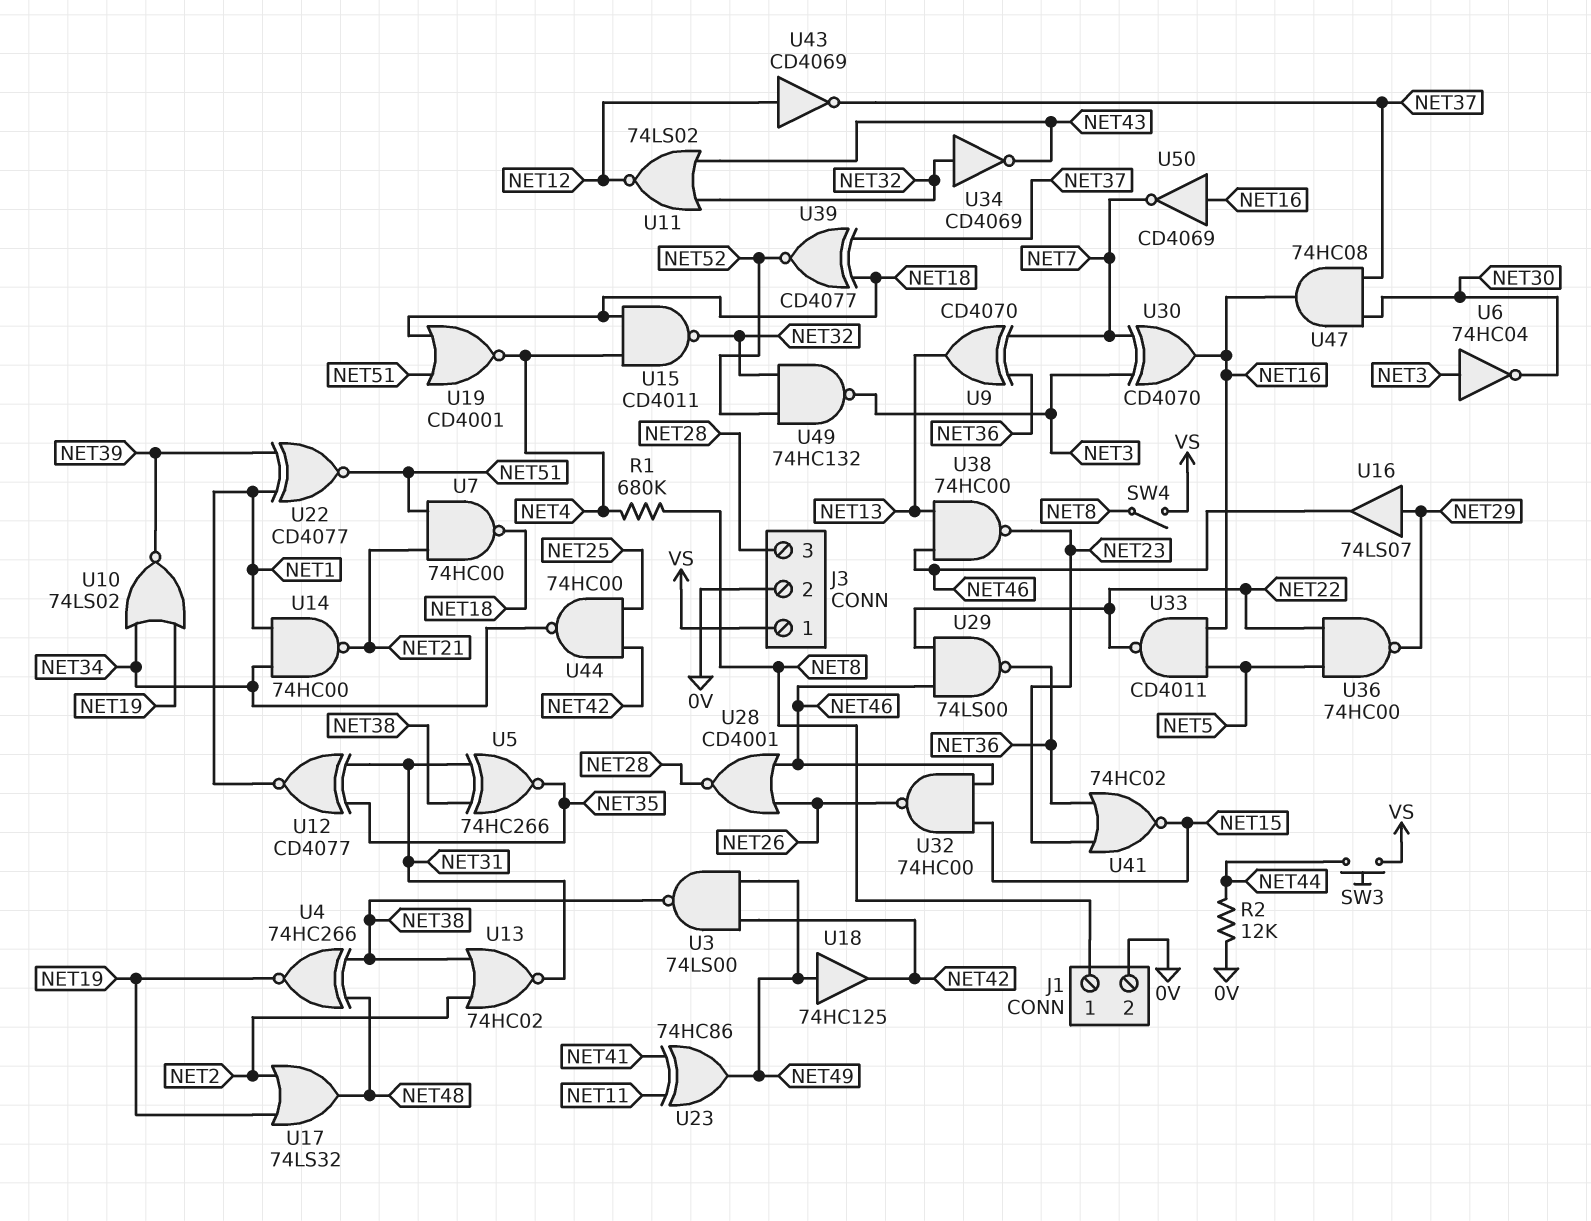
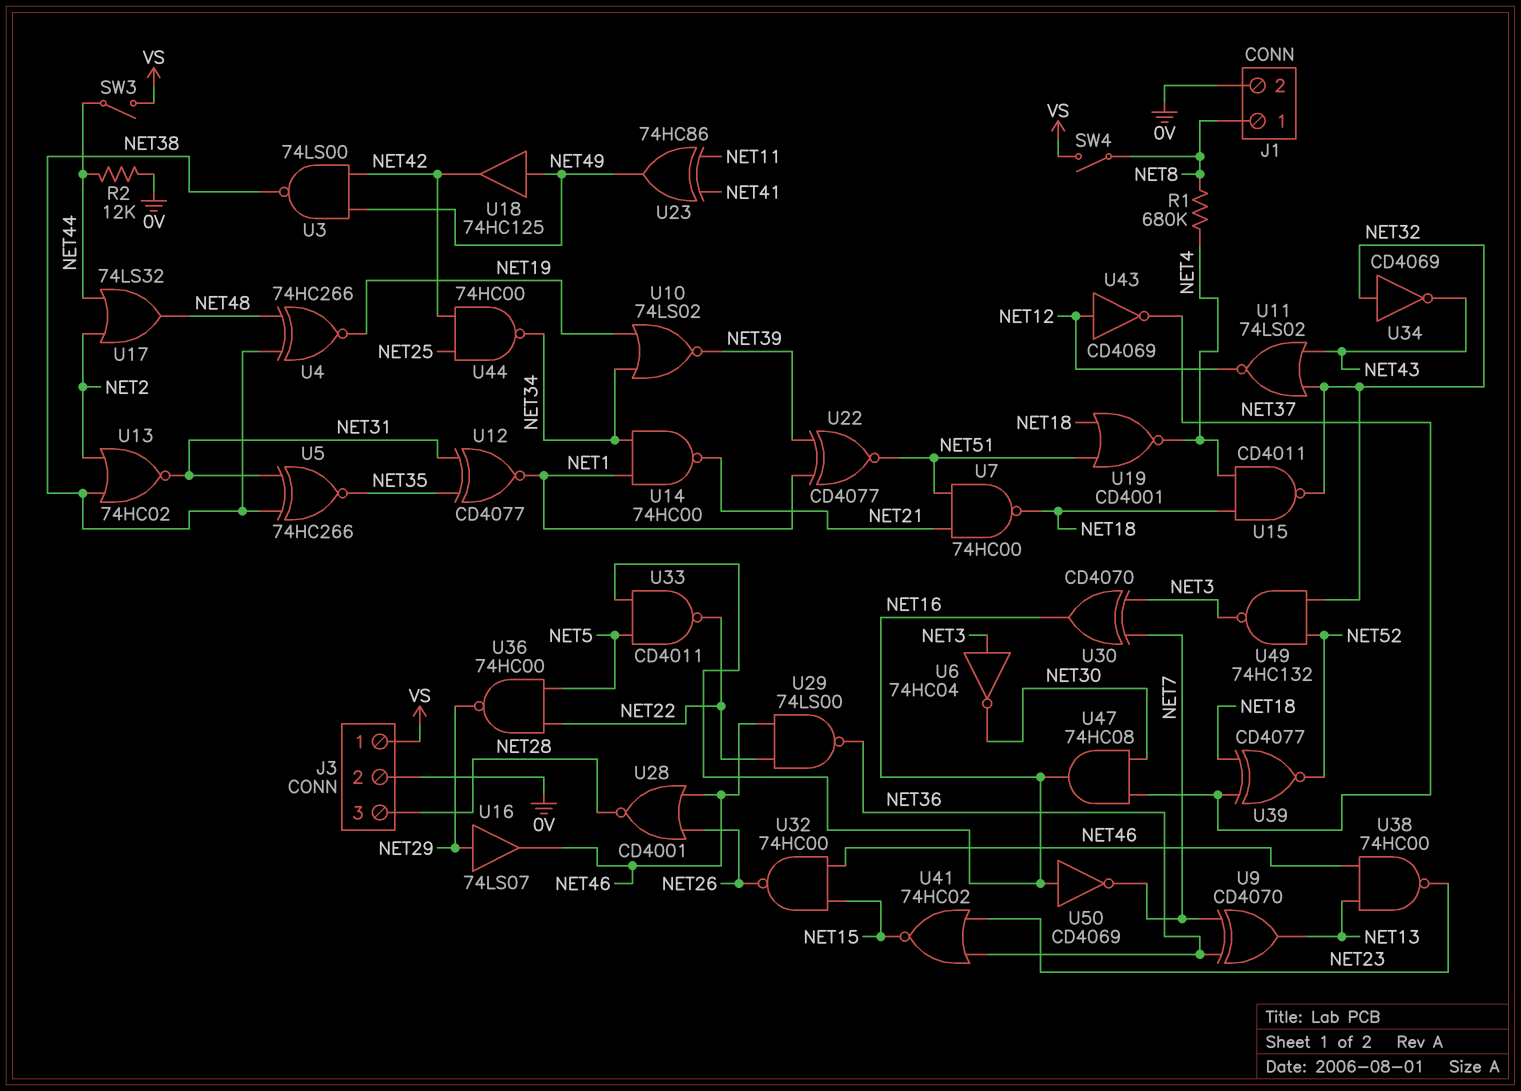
SW3: button (NET44, VS) -> switch (NET44, VS)
U17: OR 74LS32 (in NET2, in NET19, out NET48) -> OR 74LS32 (in NET2, in NET44, out NET48)

